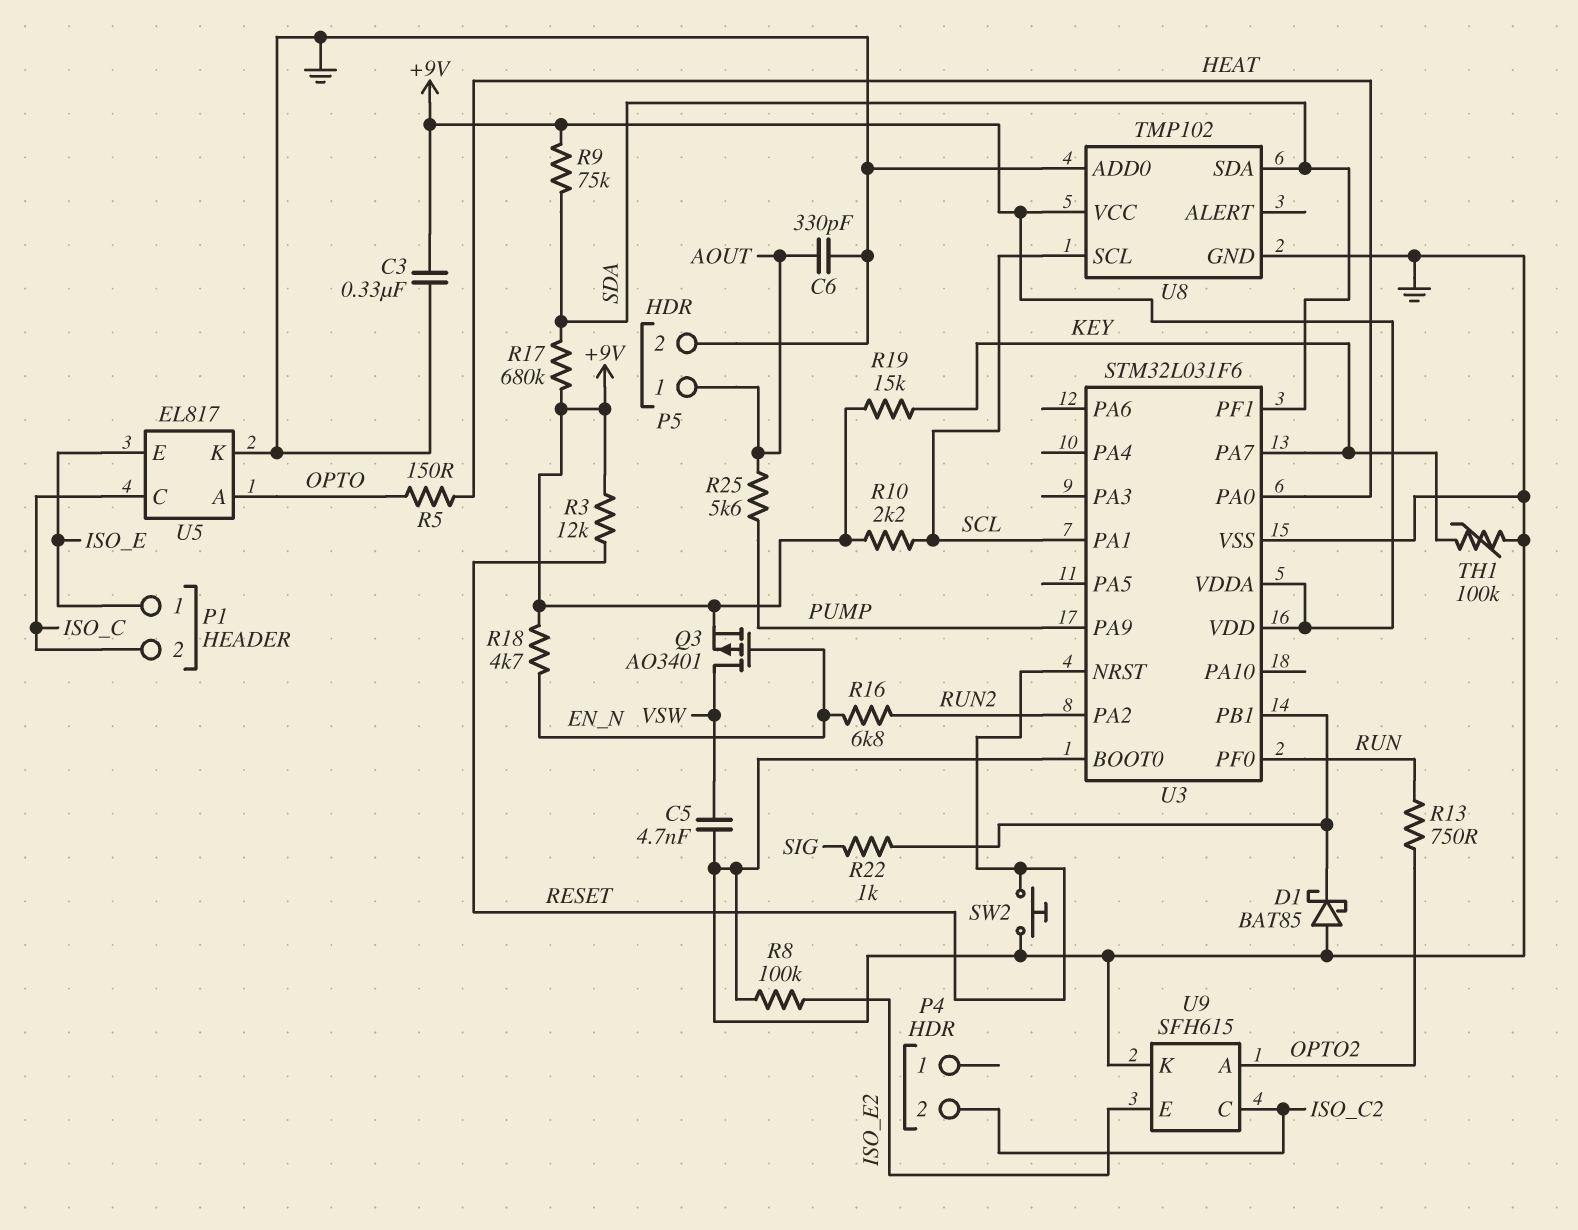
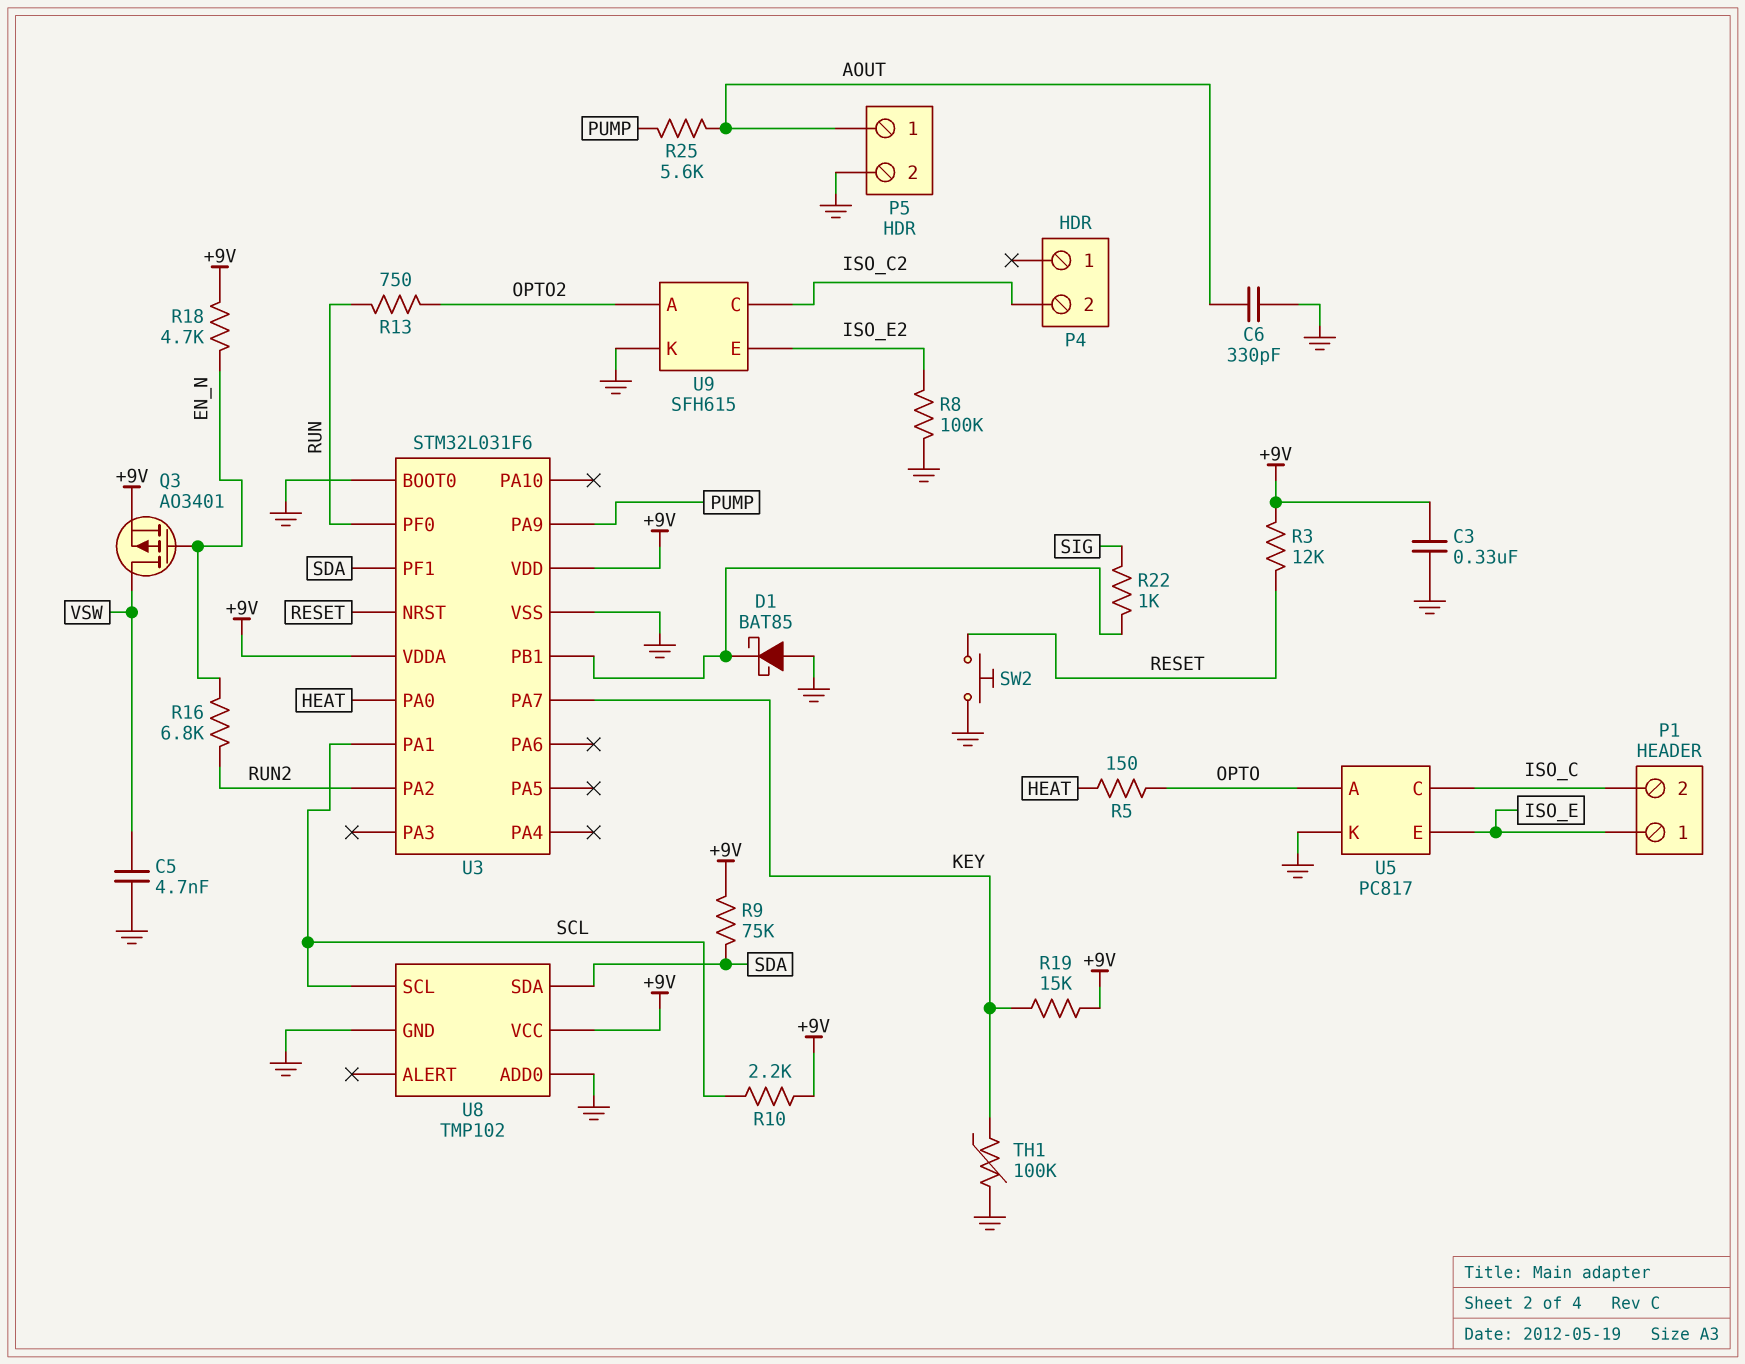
R17: 680k (+9V, SDA) -> none
U5: EL817 -> PC817

